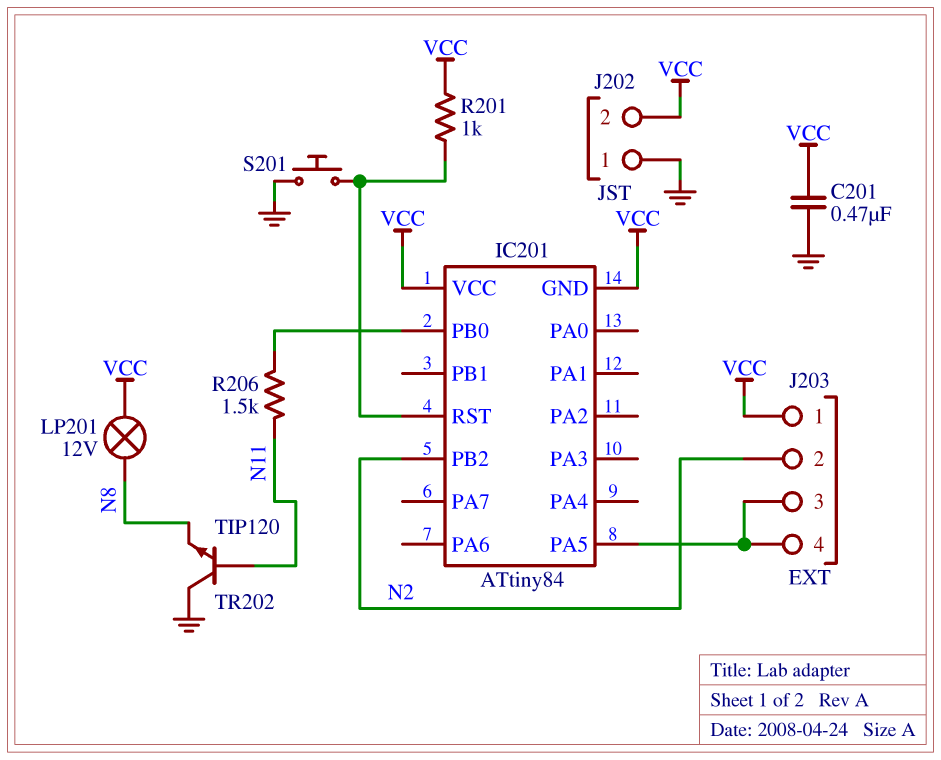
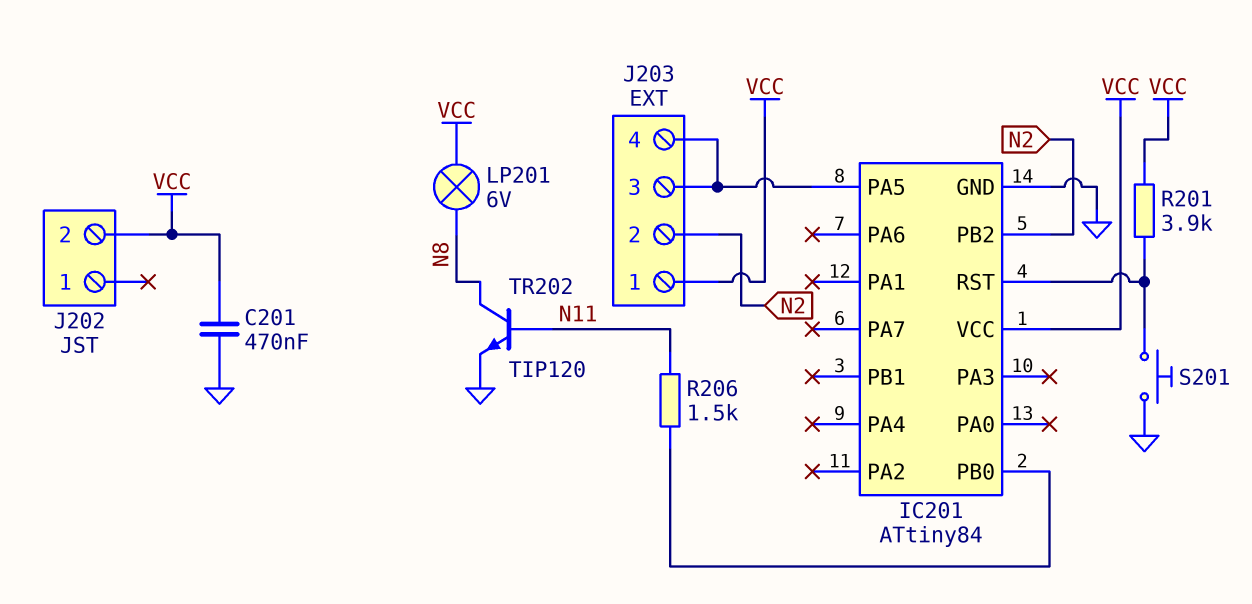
IC201 pin GND: VCC -> GND
J202 pin 1: GND -> none
LP201: lamp 12V (N8, VCC) -> lamp 6V (N8, VCC)
R201: 1k (IC201/RST, VCC) -> 3.9k (IC201/RST, VCC)
TR202: NPN TIP120 (B N11, C GND, E N8) -> NPN TIP120 (B N11, C N8, E GND)

